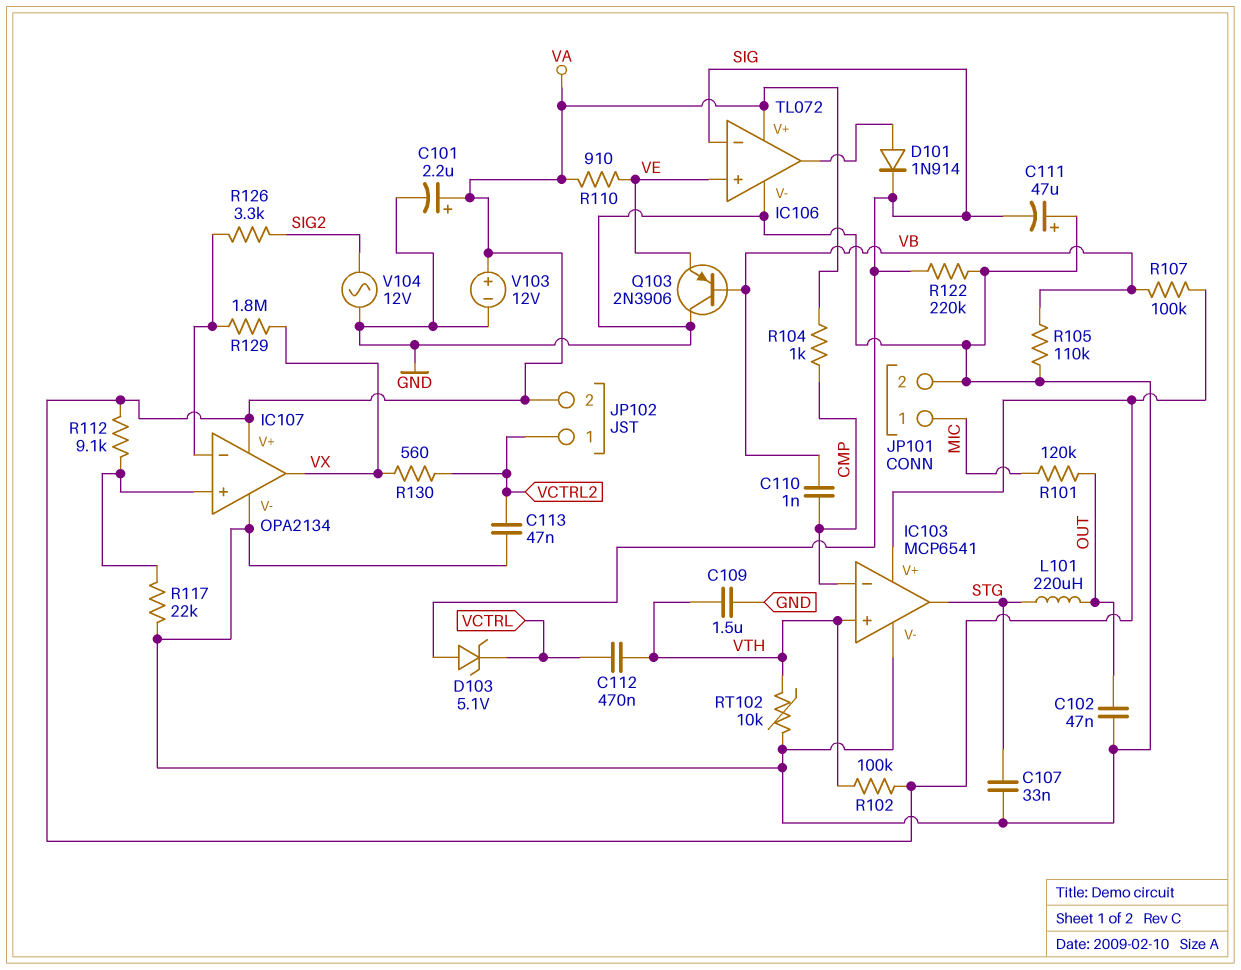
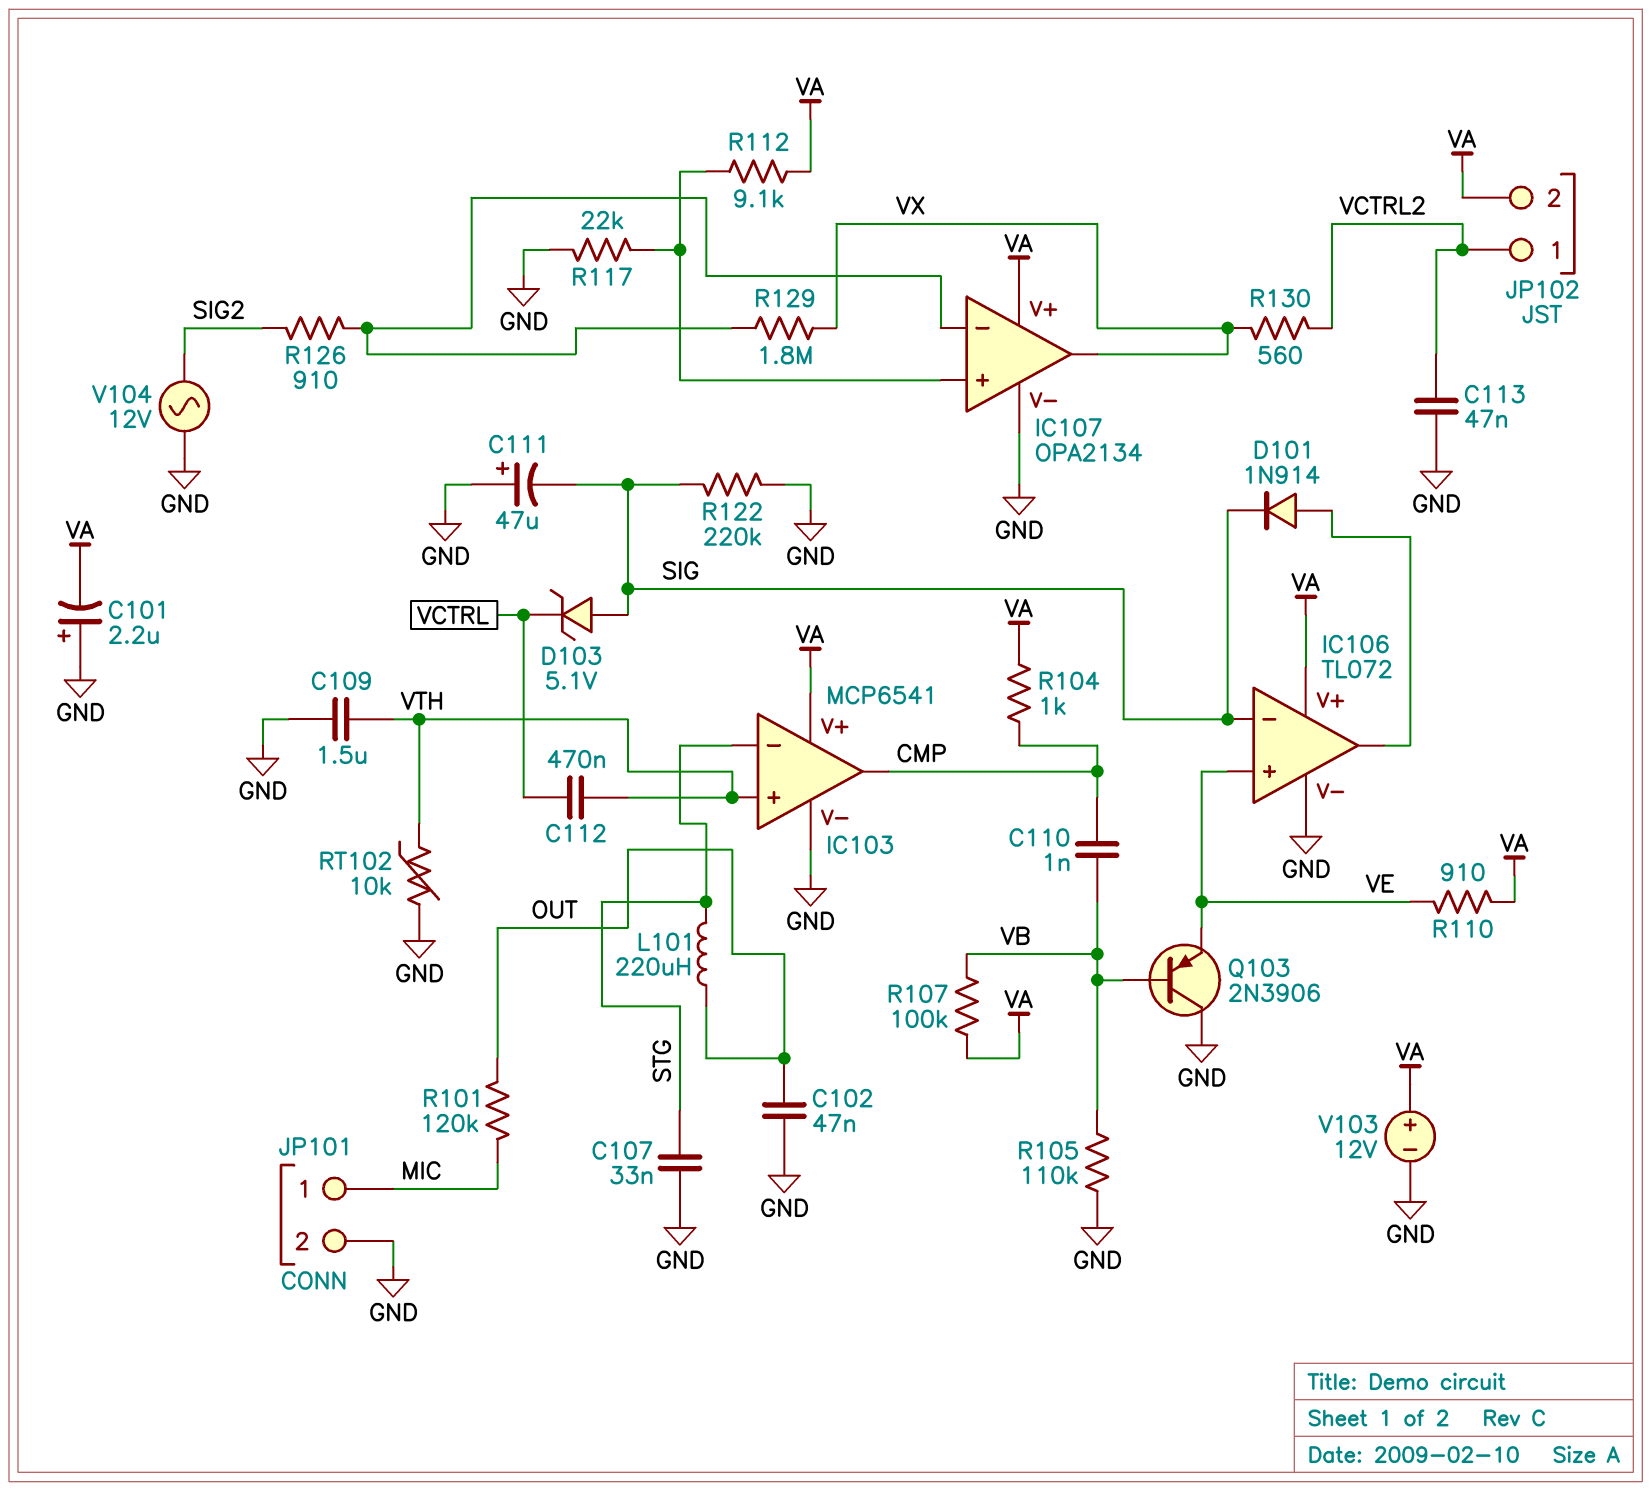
C101: 2.2uF (plus VA, minus GND) -> 2.2uF (plus GND, minus VA)
IC103 pin in-: CMP -> STG
IC103 pin out: STG -> CMP
R102: 100k (VA, VTH) -> none
R126: 3.3k (IC107/in-, SIG2) -> 910 (IC107/in-, SIG2)

